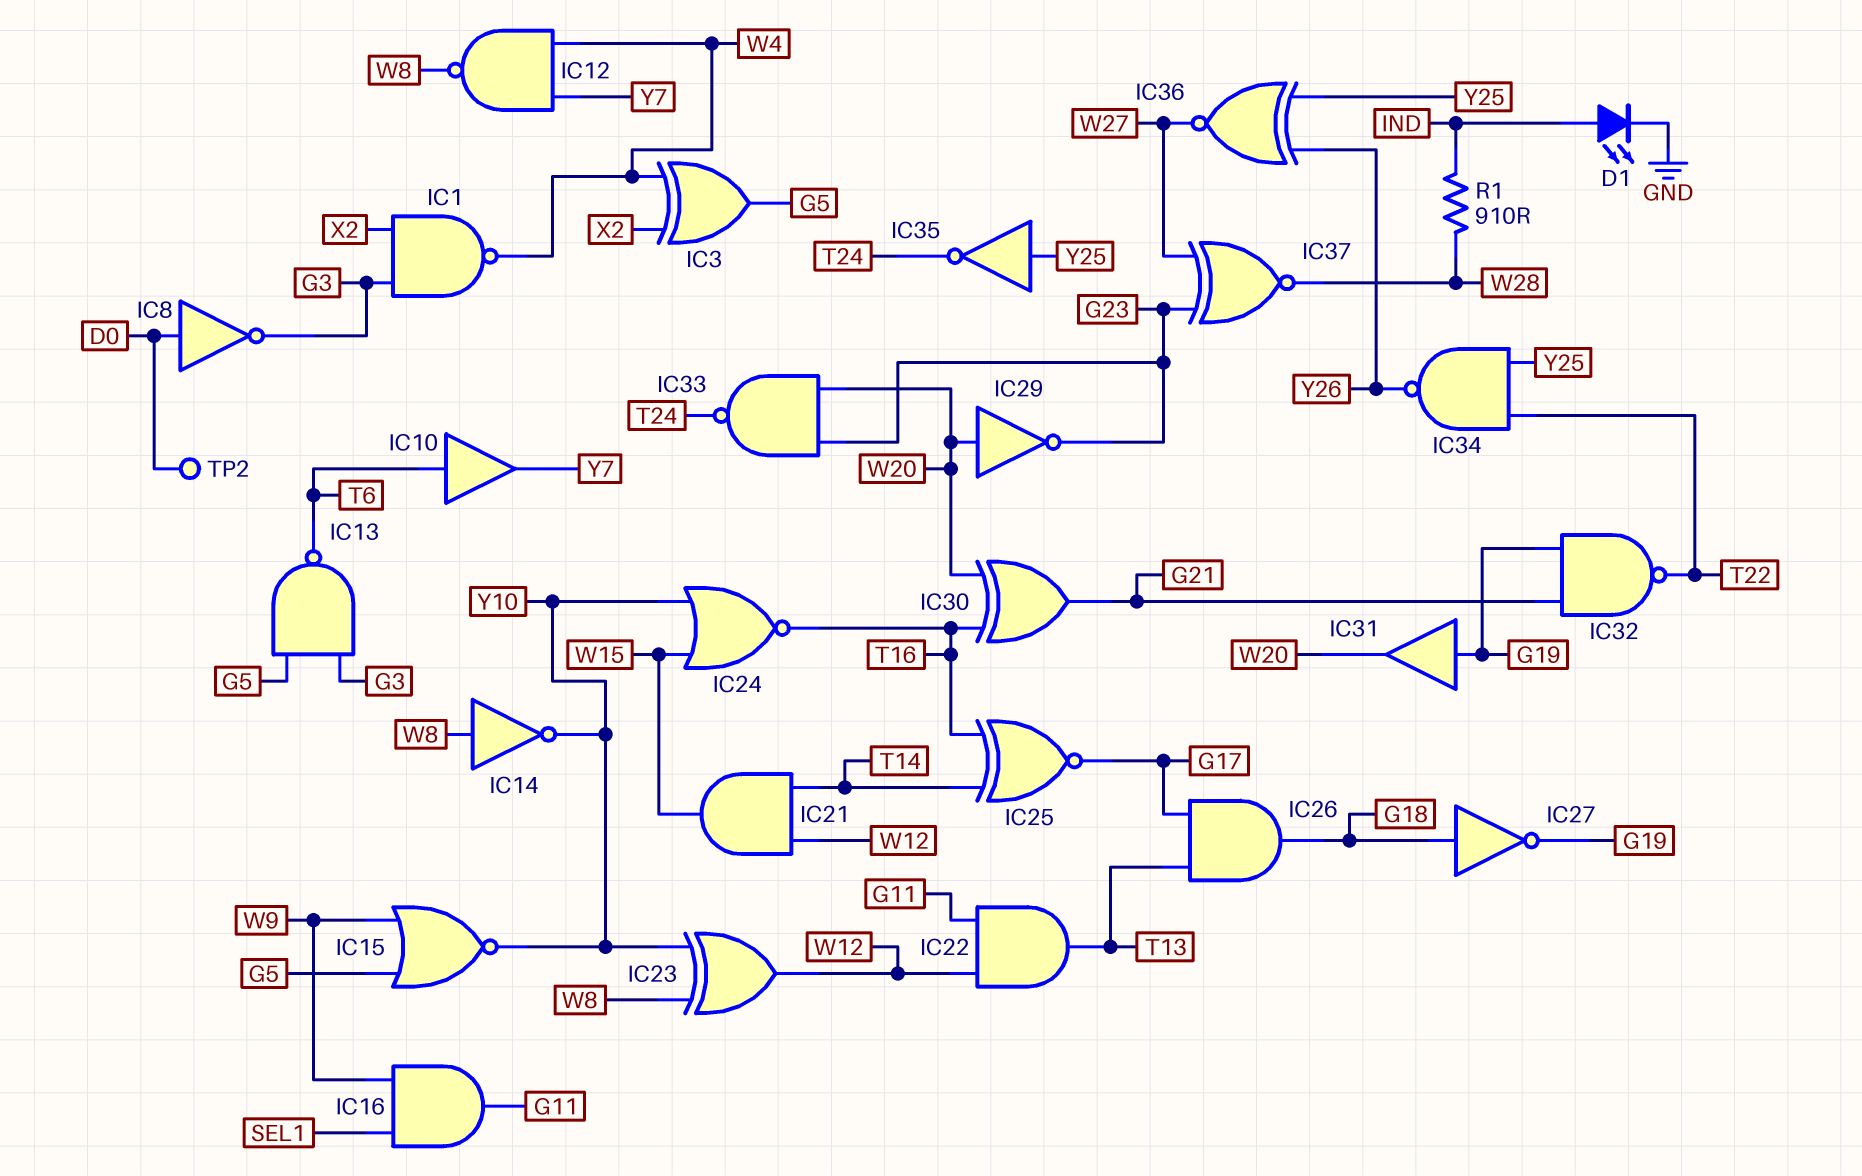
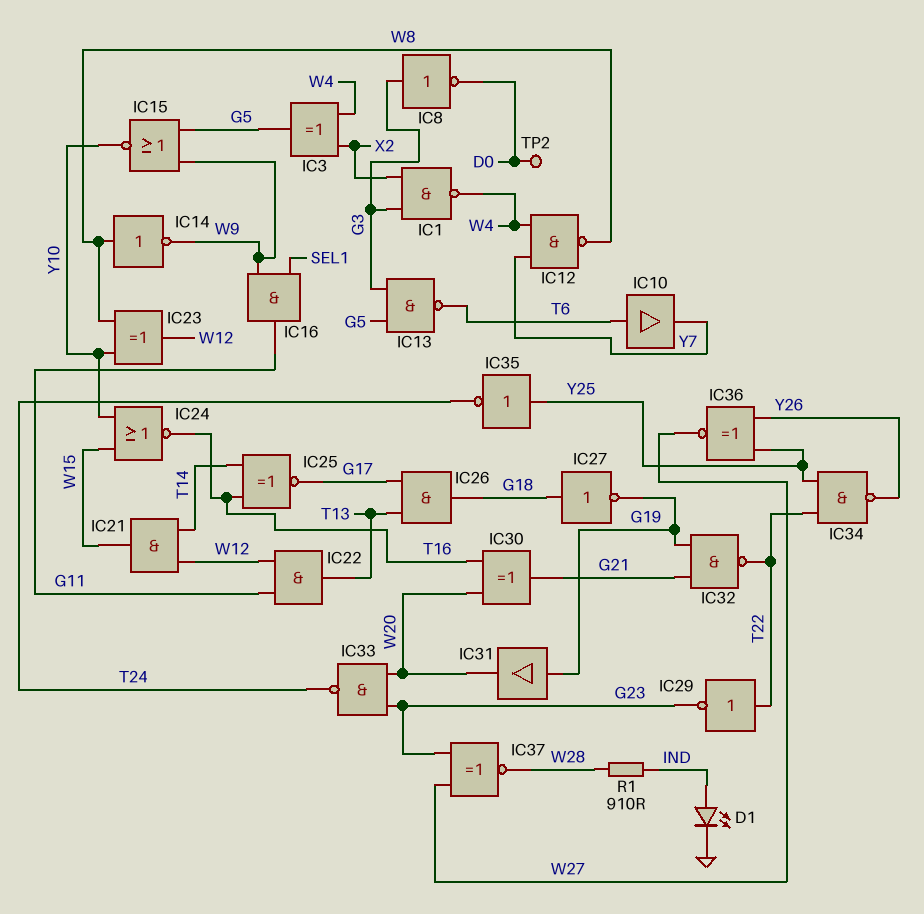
IC8: NOT (in D0, out G3) -> NOT (in G3, out D0)
IC14: NOT (in W8, out Y10) -> NOT (in W8, out W9)
IC29: NOT (in W20, out G23) -> NOT (in T22, out G23)

